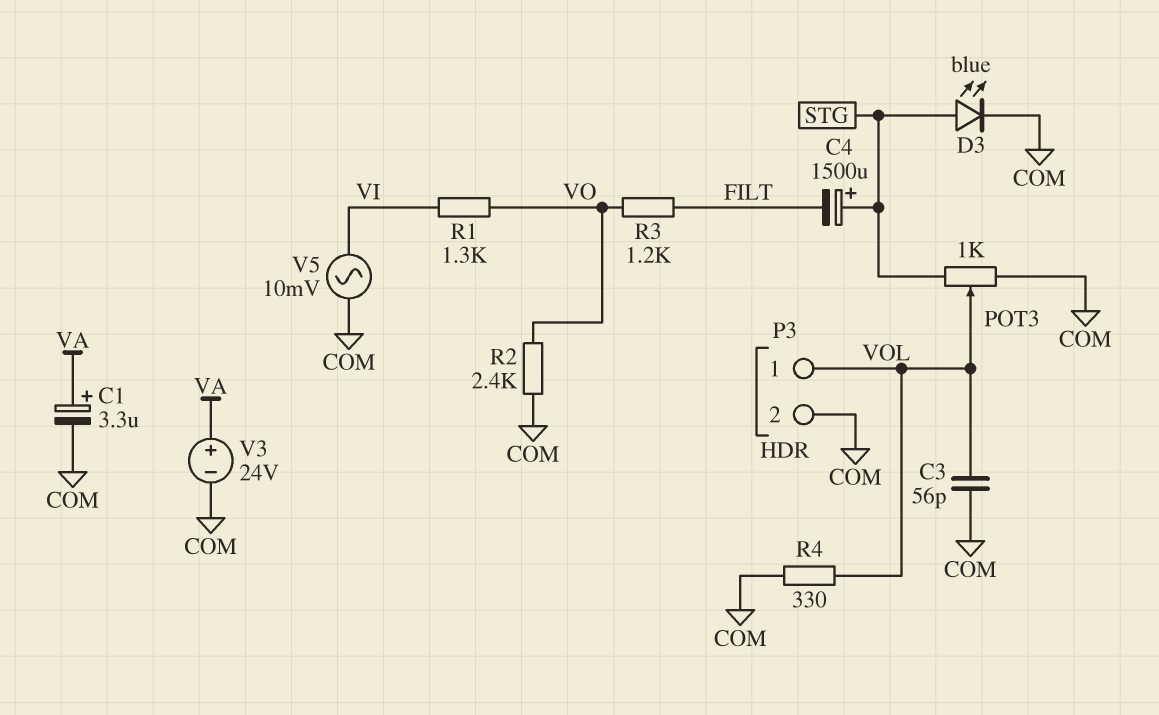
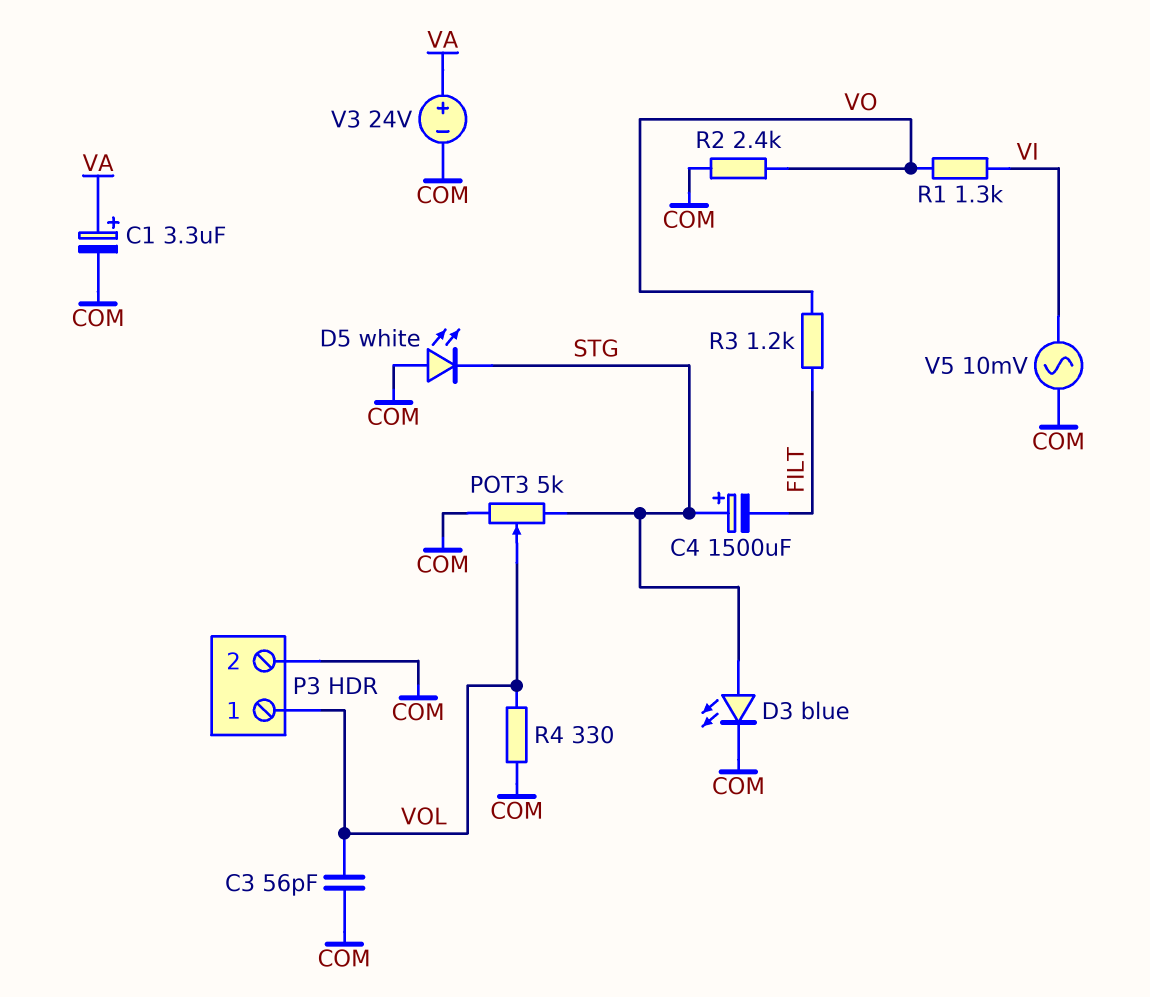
D5: none -> LED white (A COM, K STG)
POT3: 1k (COM, STG, wiper VOL) -> 5k (COM, STG, wiper VOL)

